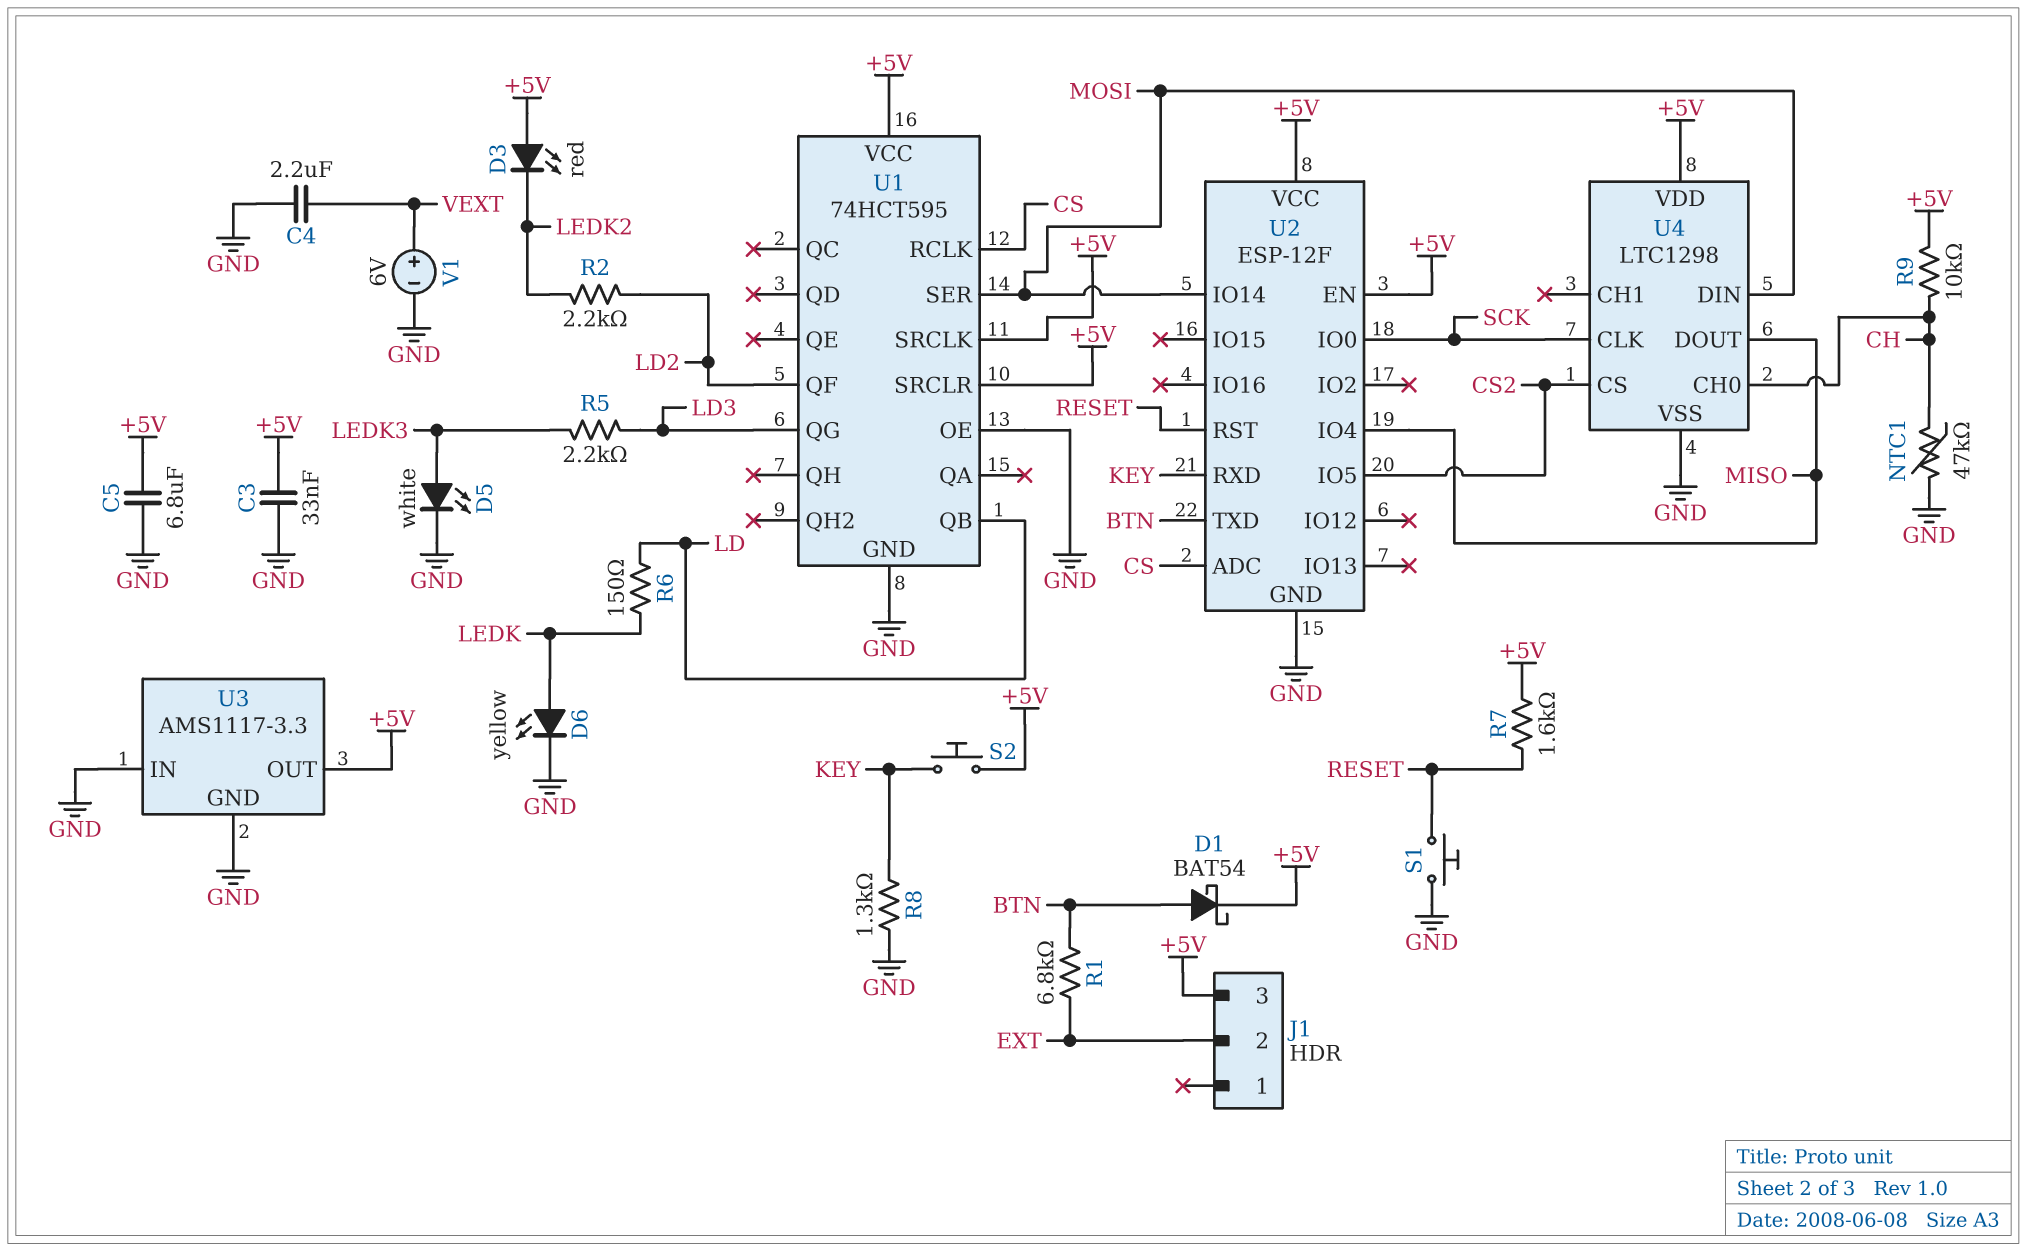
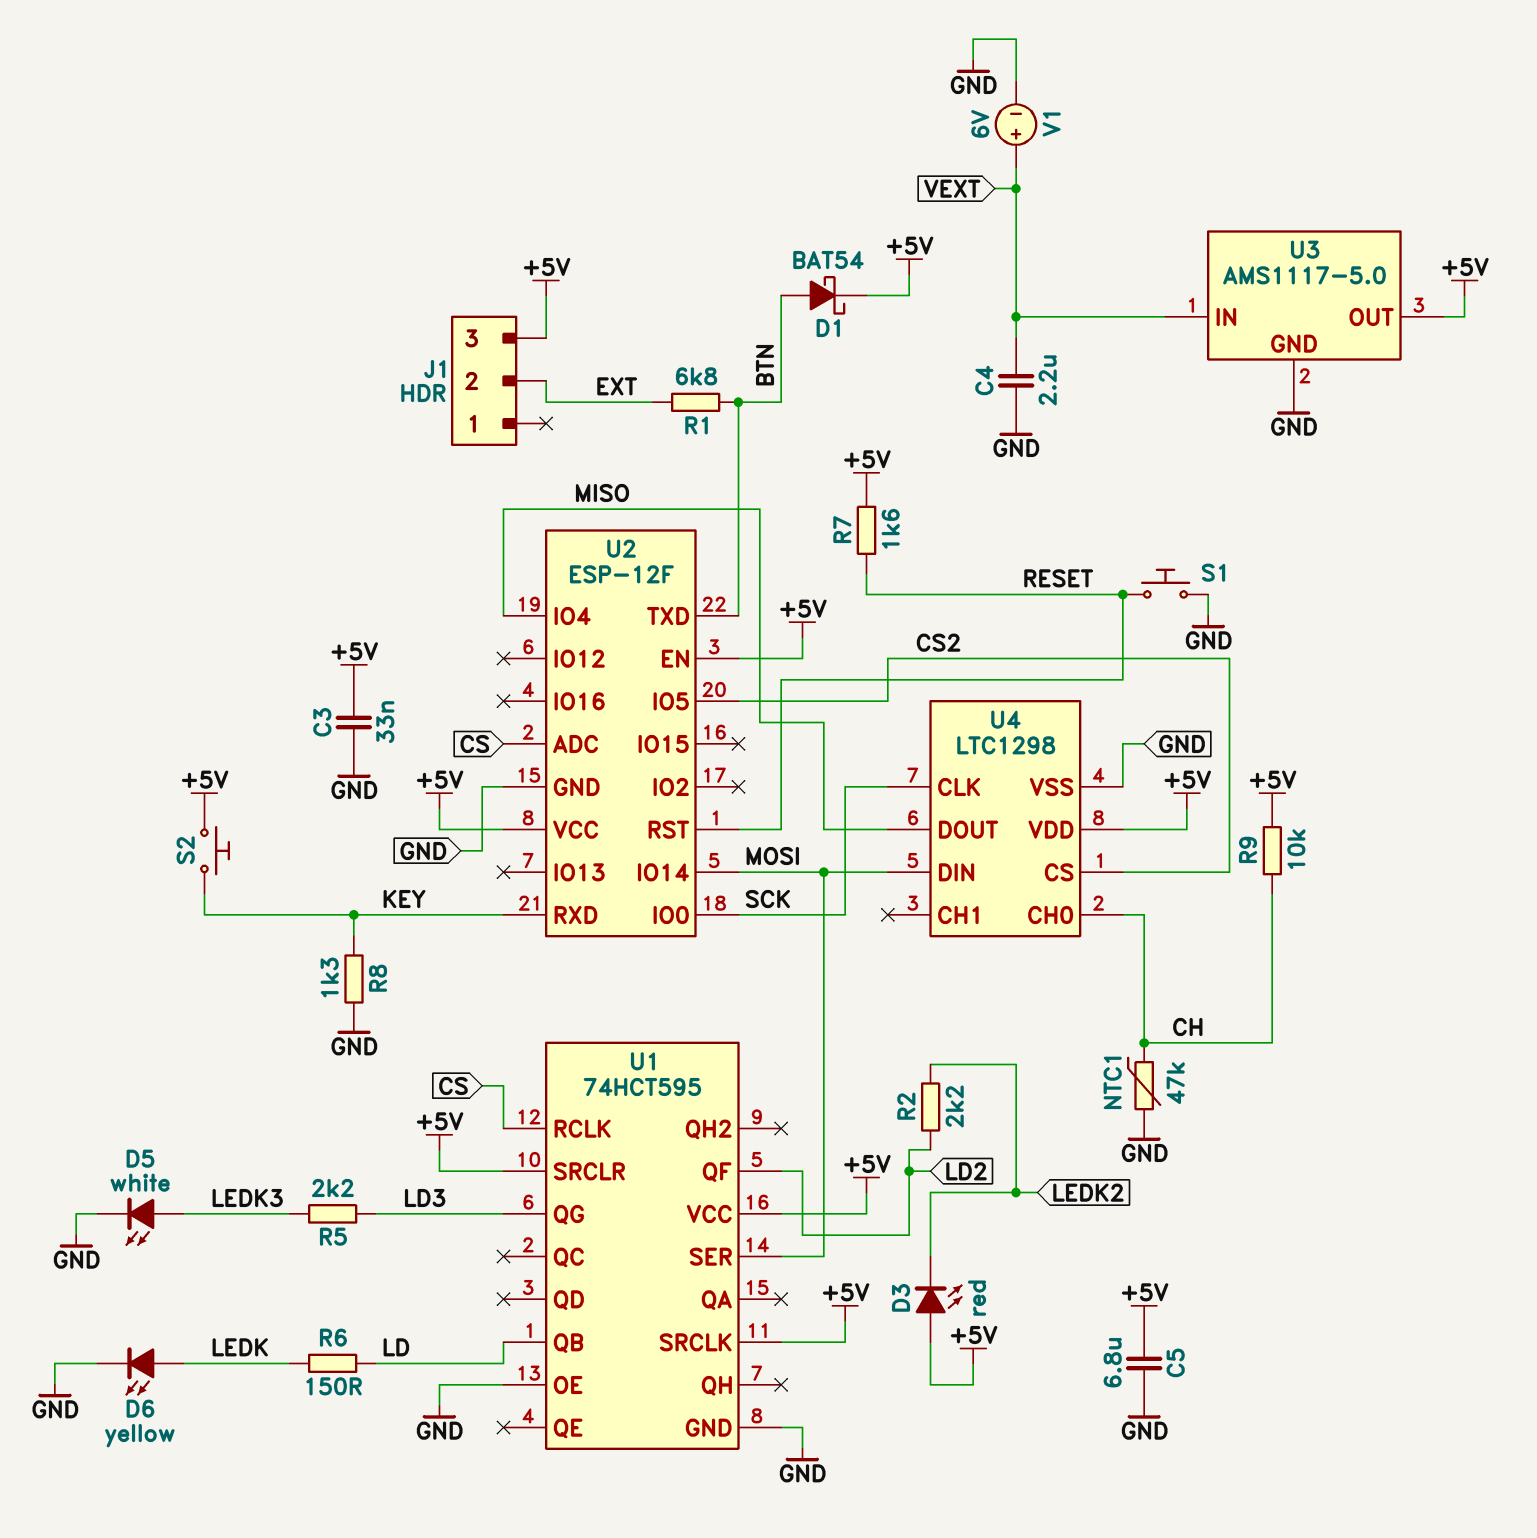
U3: AMS1117-3.3 -> AMS1117-5.0
U3 pin IN: GND -> VEXT

